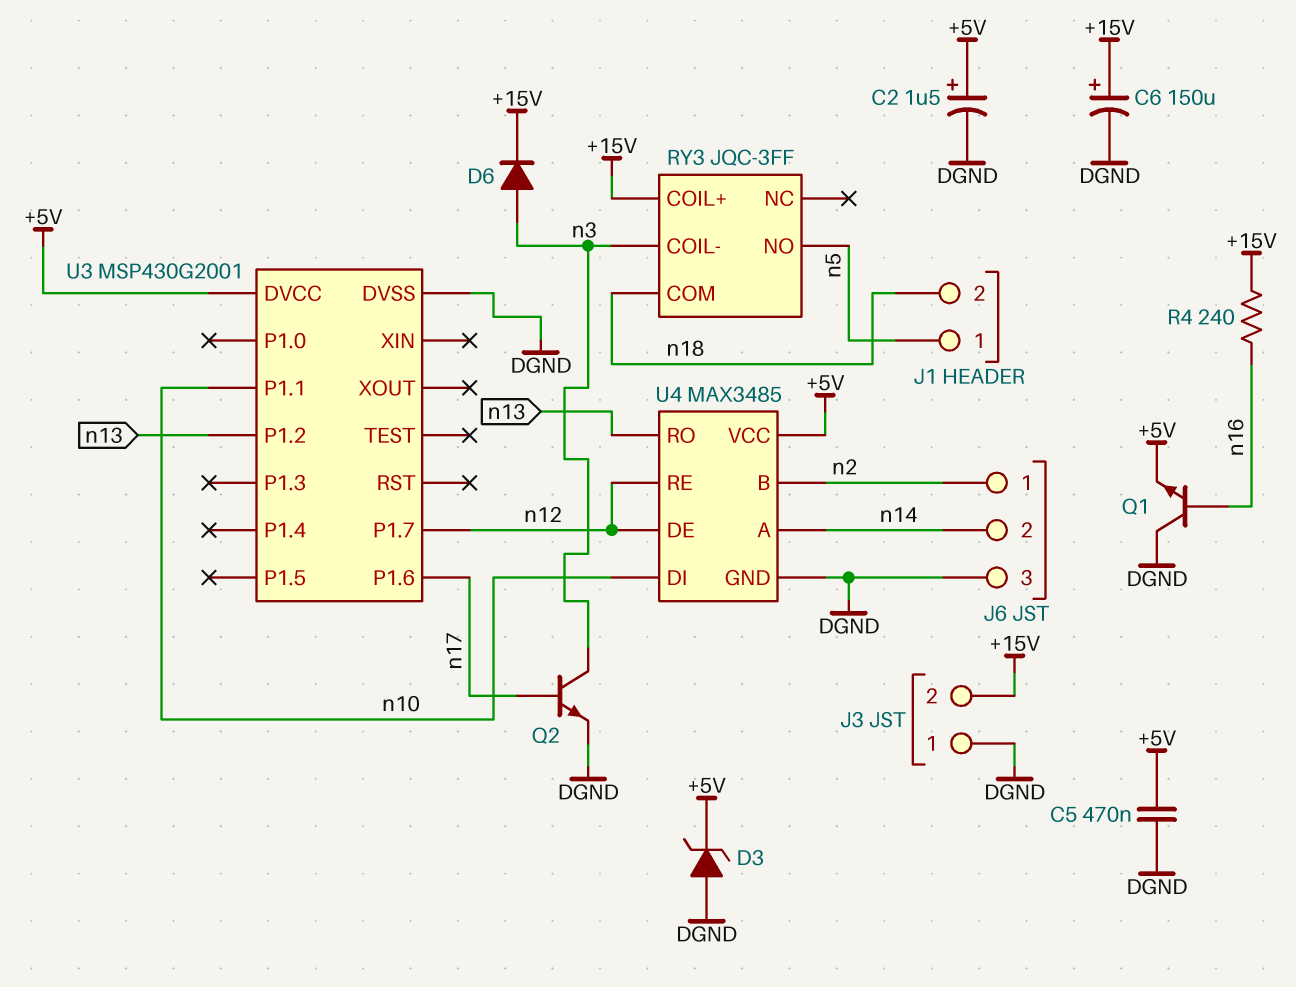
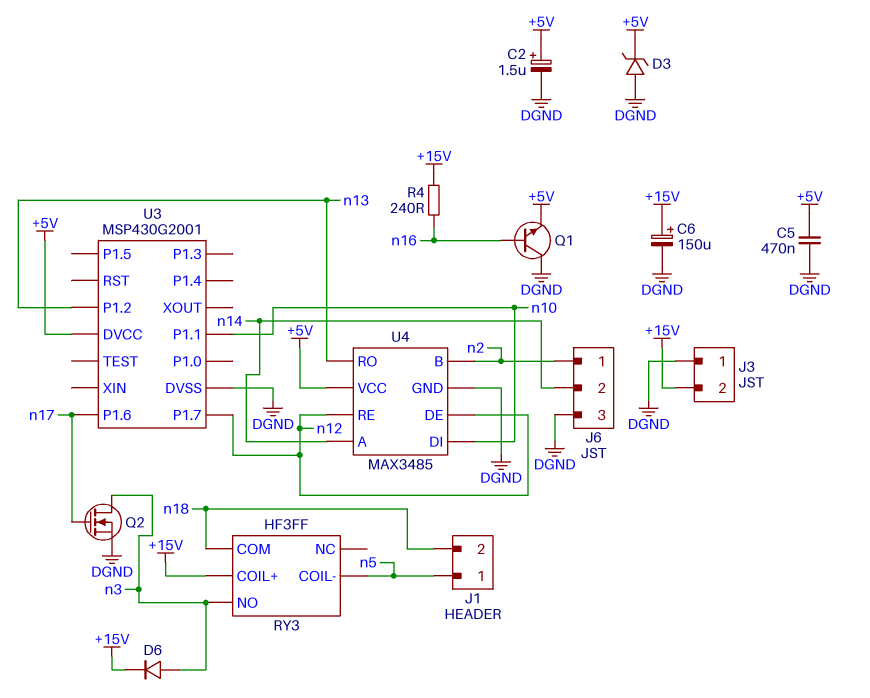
Q2: NPN (B n17, C n3, E DGND) -> NMOS (G n17, D n3, S DGND)
RY3: JQC-3FF -> HF3FF
RY3 pin COIL-: n3 -> n5
RY3 pin NO: n5 -> n3

